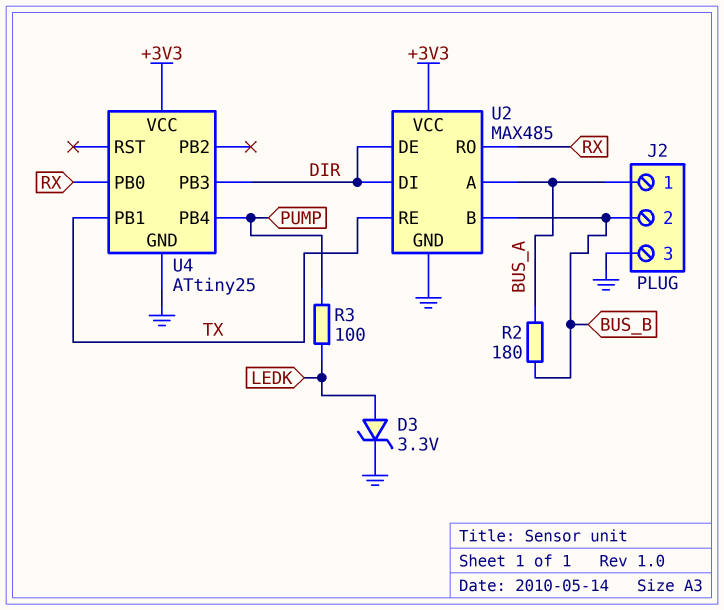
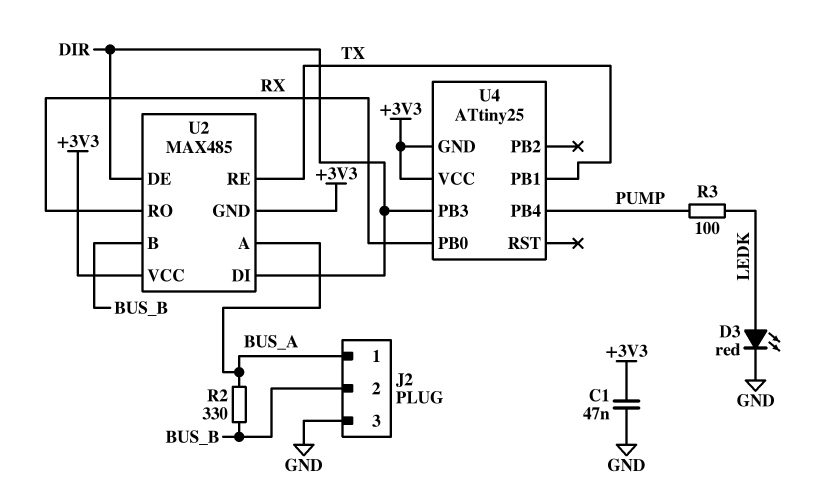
C1: none -> 47nF (+3V3, GND)
D3: zener 3.3V (A LEDK, K GND) -> LED red (A LEDK, K GND)
R2: 180 (BUS_A, BUS_B) -> 330 (BUS_A, BUS_B)
U2 pin GND: GND -> +3V3
U4 pin GND: GND -> +3V3

